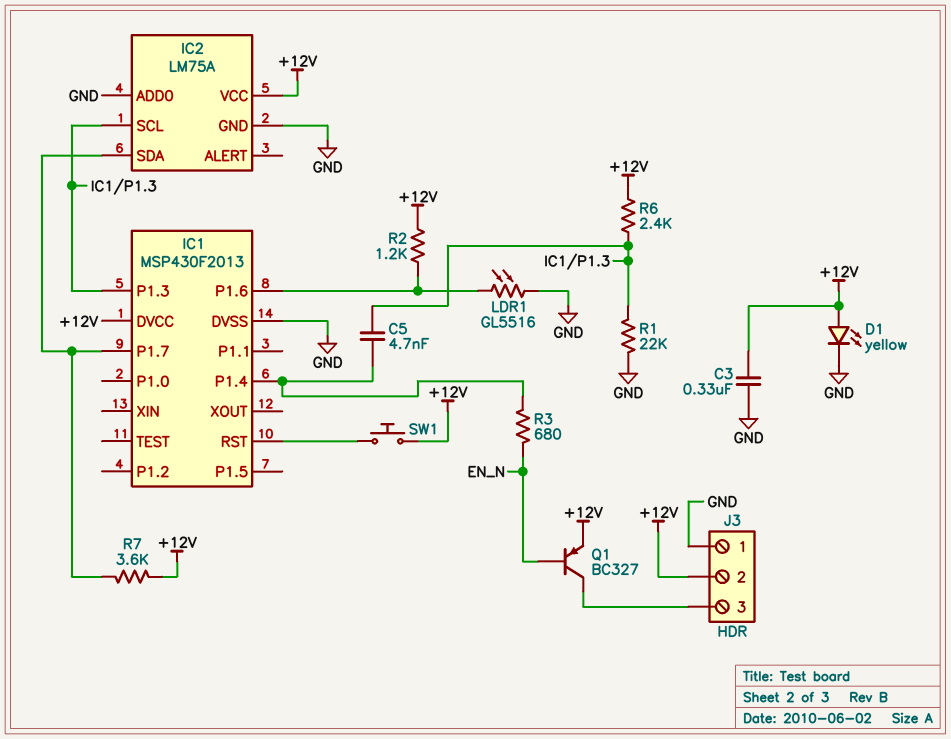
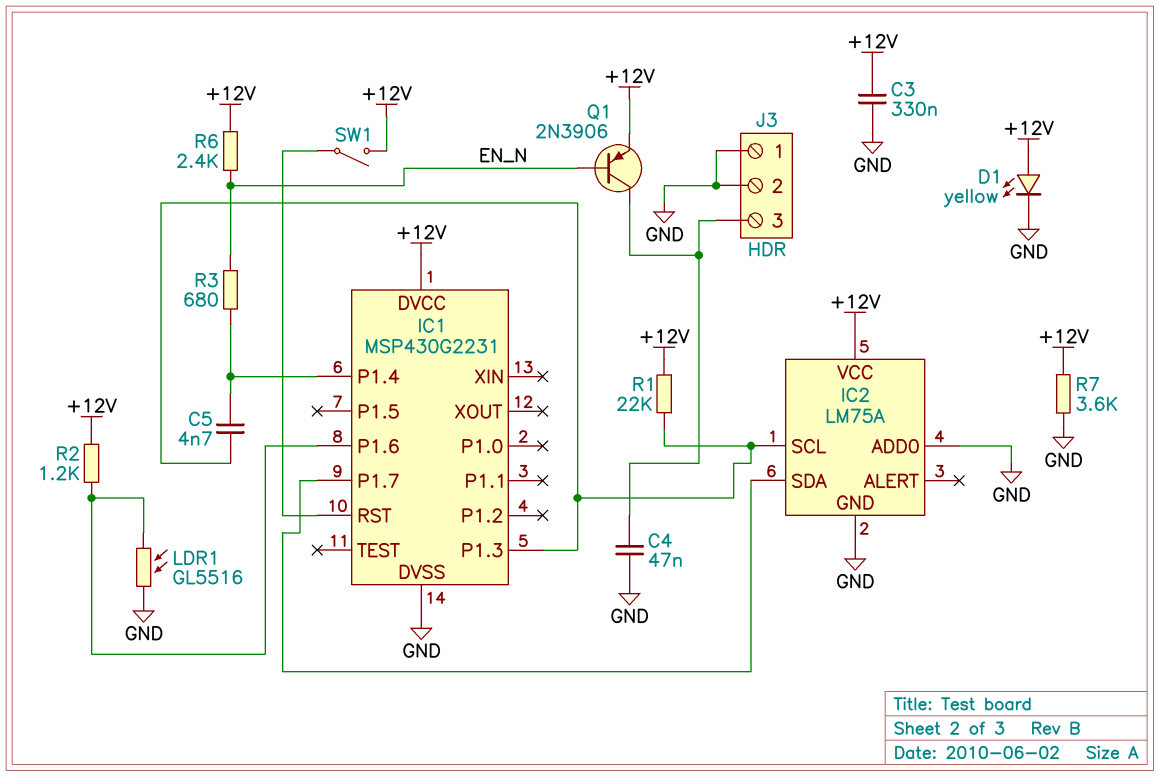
C4: none -> 47nF (GND, J3/3)
IC1: MSP430F2013 -> MSP430G2231
J3 pin 2: +12V -> GND
Q1: PNP BC327 (B EN_N, C J3/3, E +12V) -> PNP 2N3906 (B EN_N, C J3/3, E +12V)
R1: 22k (GND, IC1/P1.3) -> 22k (+12V, IC1/P1.3)
R6: 2.4k (+12V, IC1/P1.3) -> 2.4k (+12V, EN_N)
R7: 3.6k (+12V, IC1/P1.7) -> 3.6k (+12V, GND)
SW1: button (+12V, IC1/RST) -> switch (+12V, IC1/RST)

